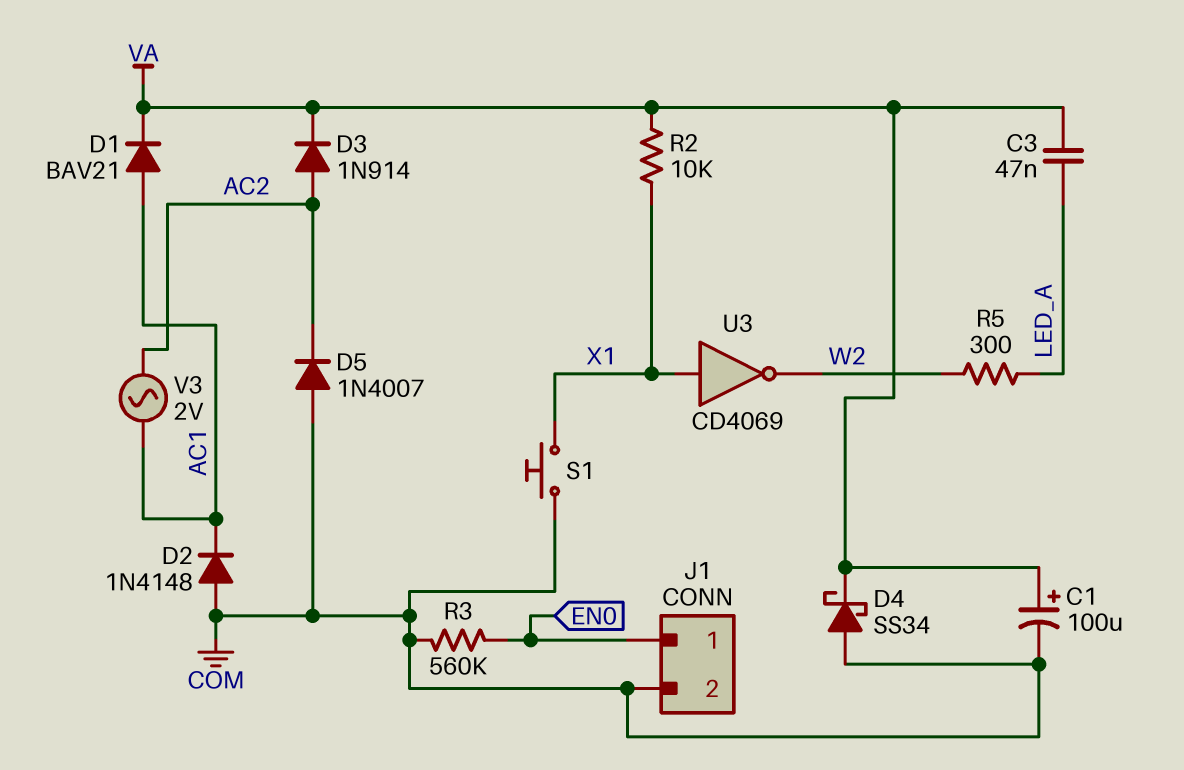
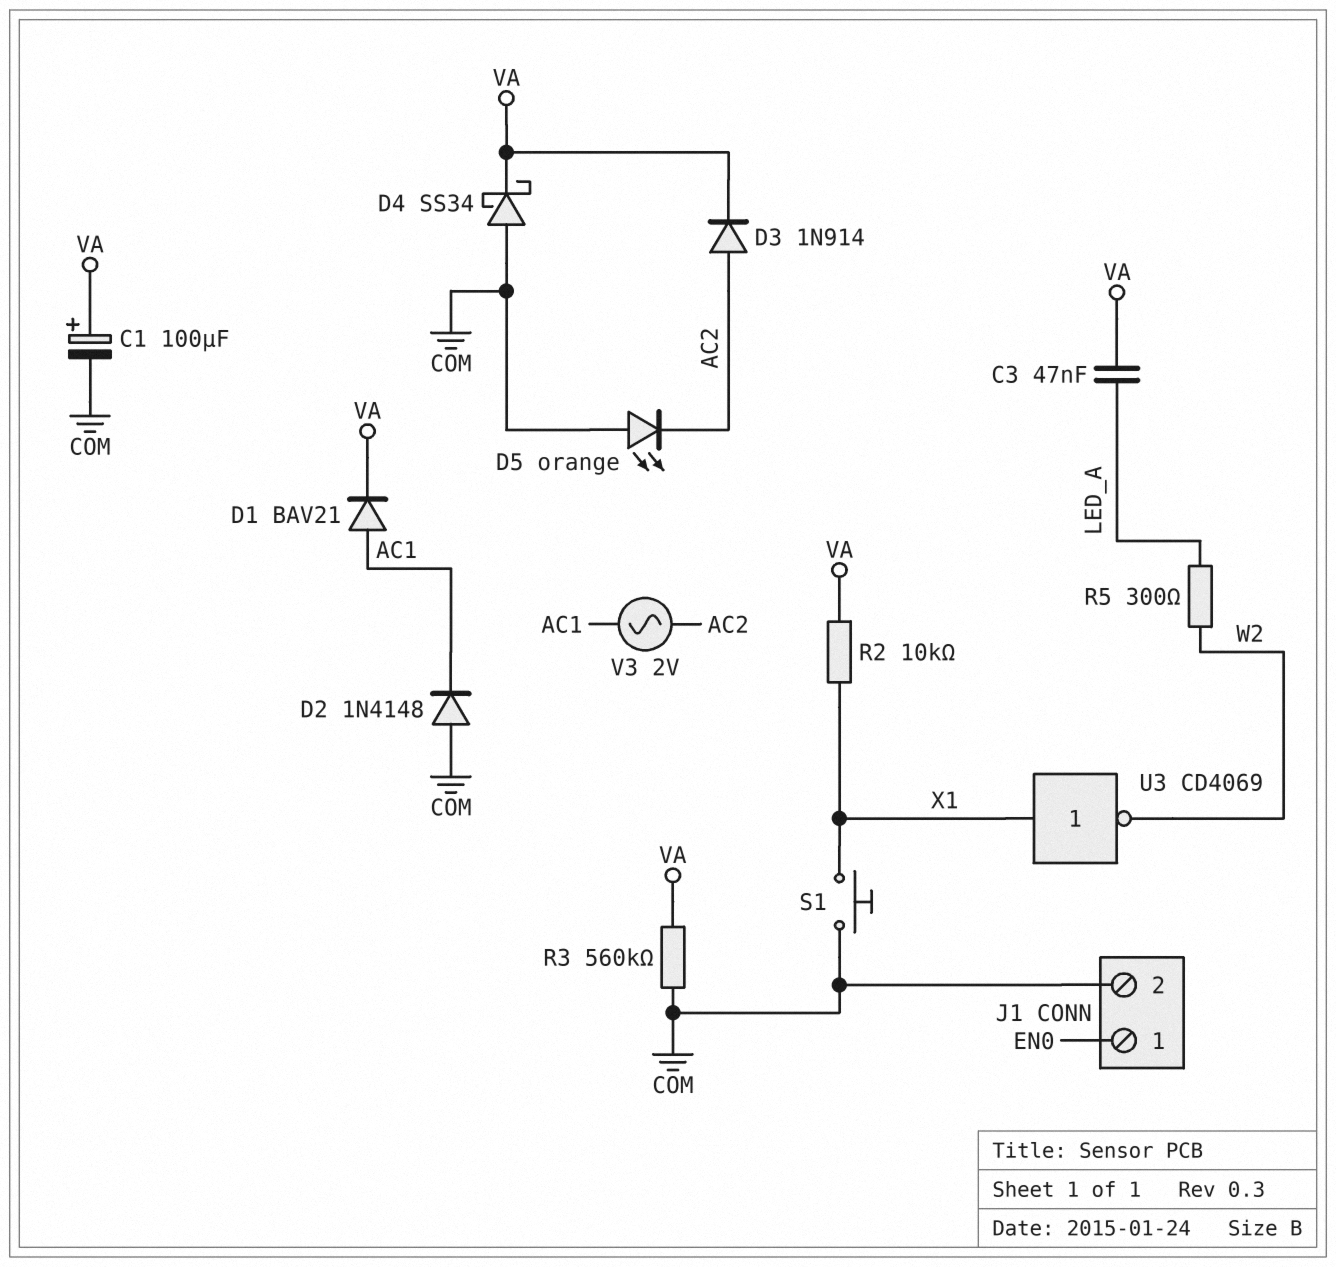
D5: diode 1N4007 (A COM, K AC2) -> LED orange (A COM, K AC2)
R3: 560k (COM, EN0) -> 560k (COM, VA)

